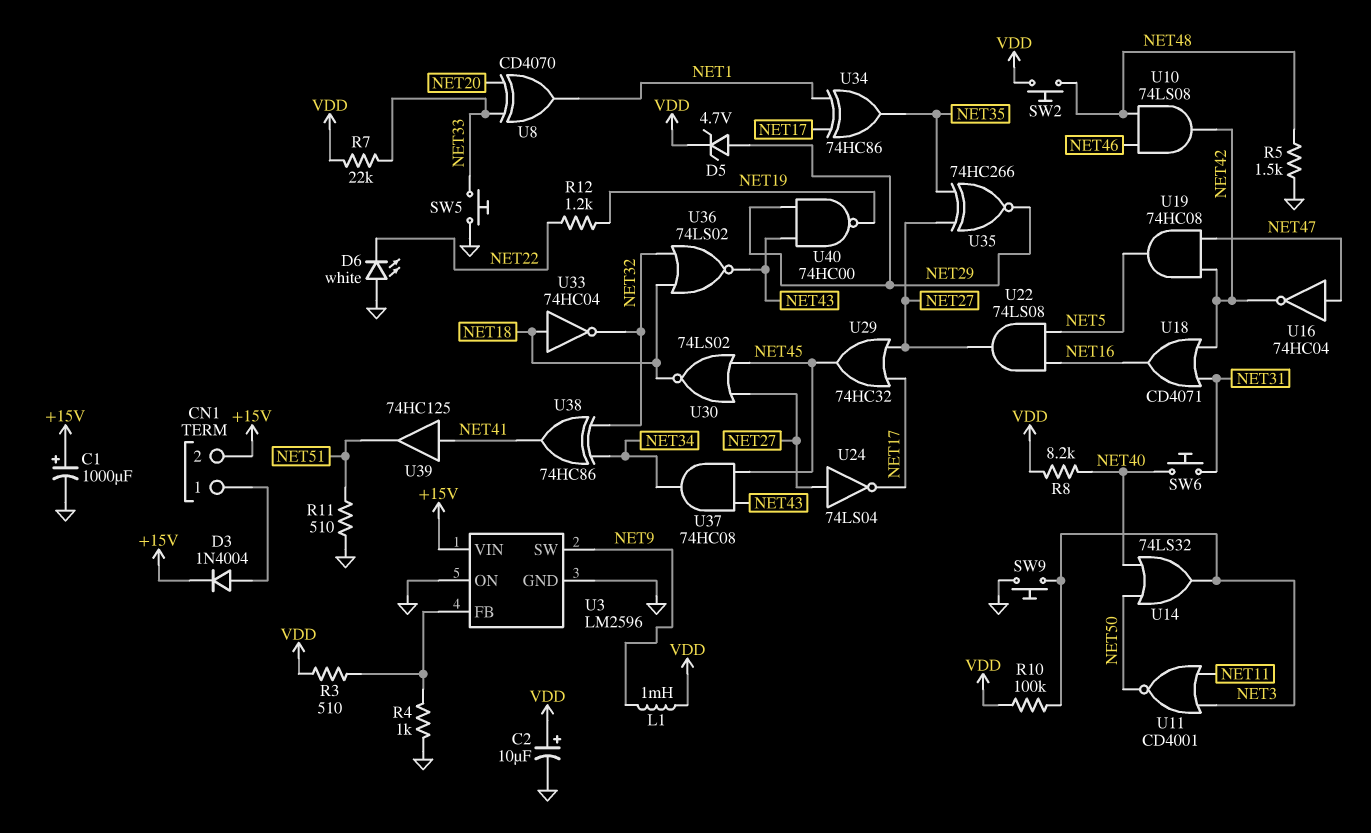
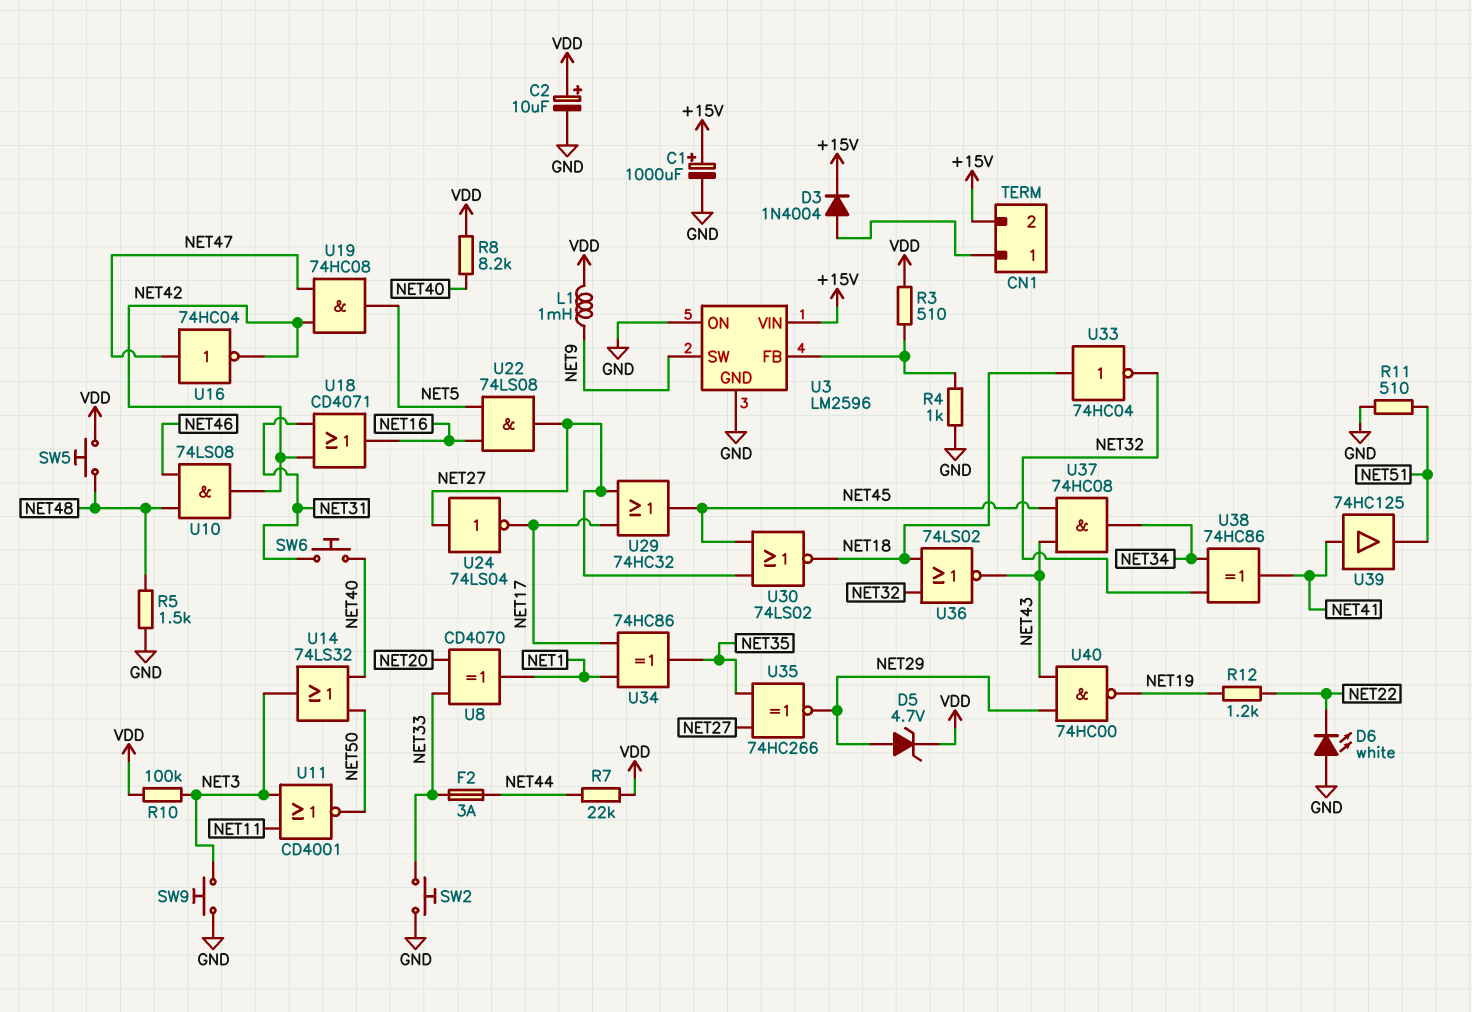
F2: none -> 3A (NET33, NET44)
R7: 22k (NET33, VDD) -> 22k (NET44, VDD)
SW2: button (NET48, VDD) -> button (GND, NET33)
SW5: button (GND, NET33) -> button (NET48, VDD)

